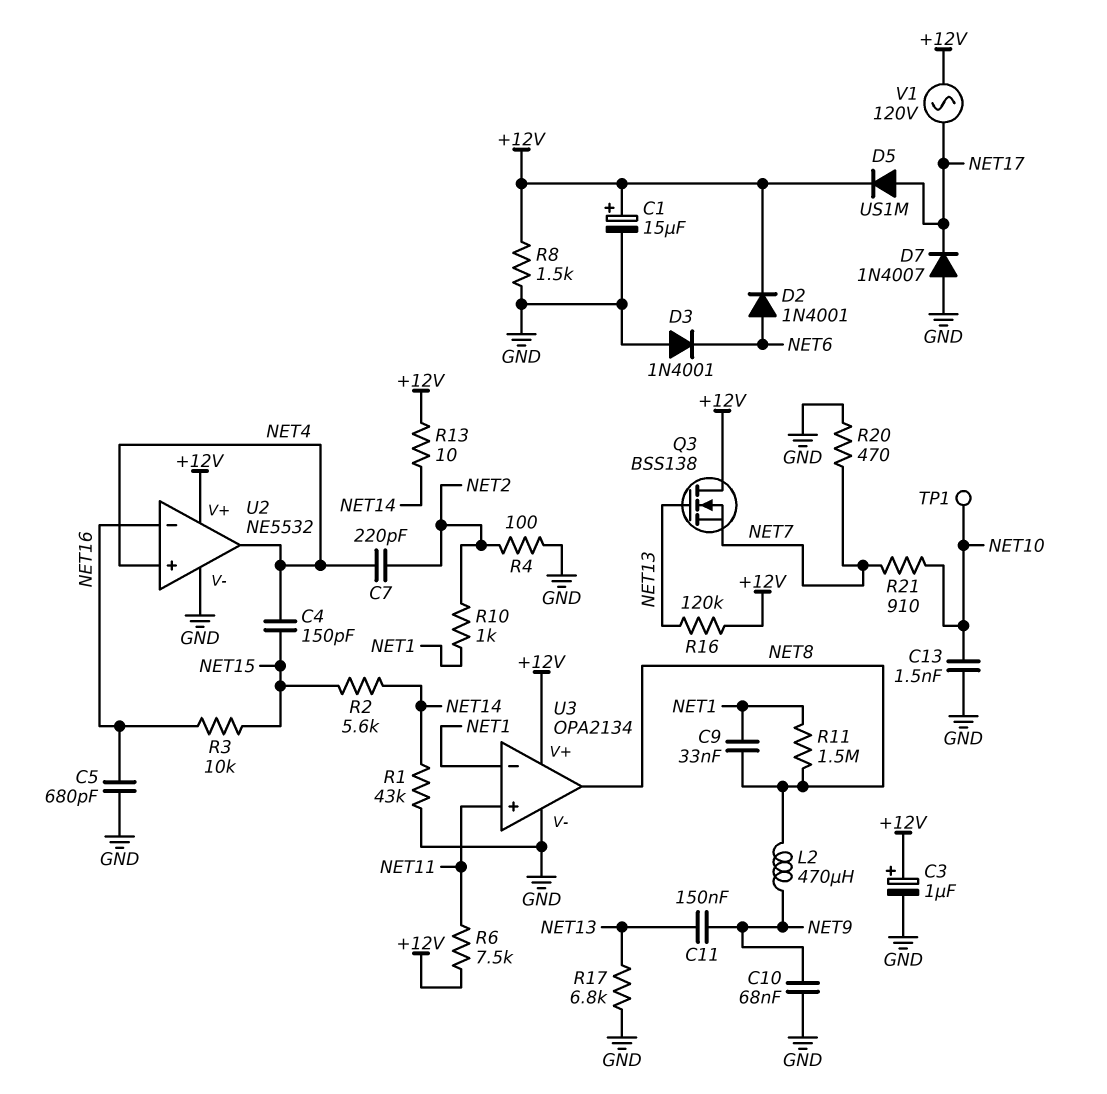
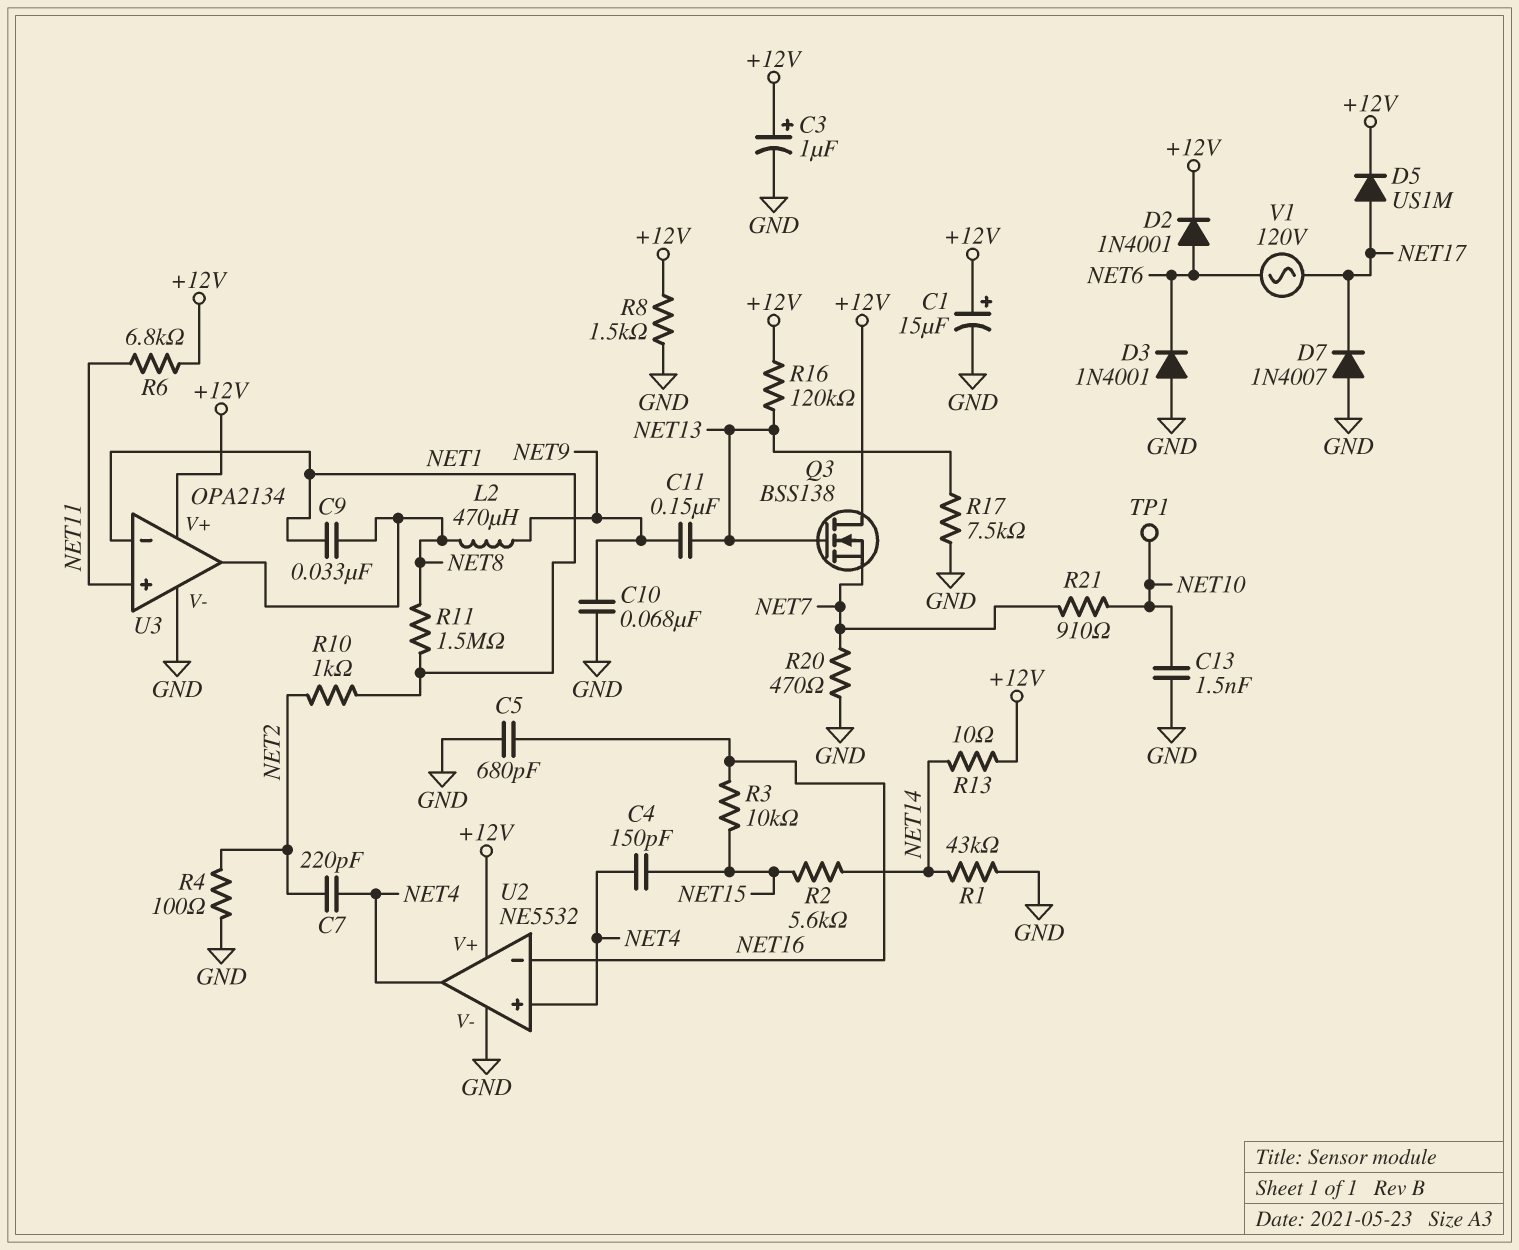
R6: 7.5k (+12V, NET11) -> 6.8k (+12V, NET11)
R17: 6.8k (GND, NET13) -> 7.5k (GND, NET13)
V1: AC 120V (+12V, NET17) -> AC 120V (NET6, NET17)

